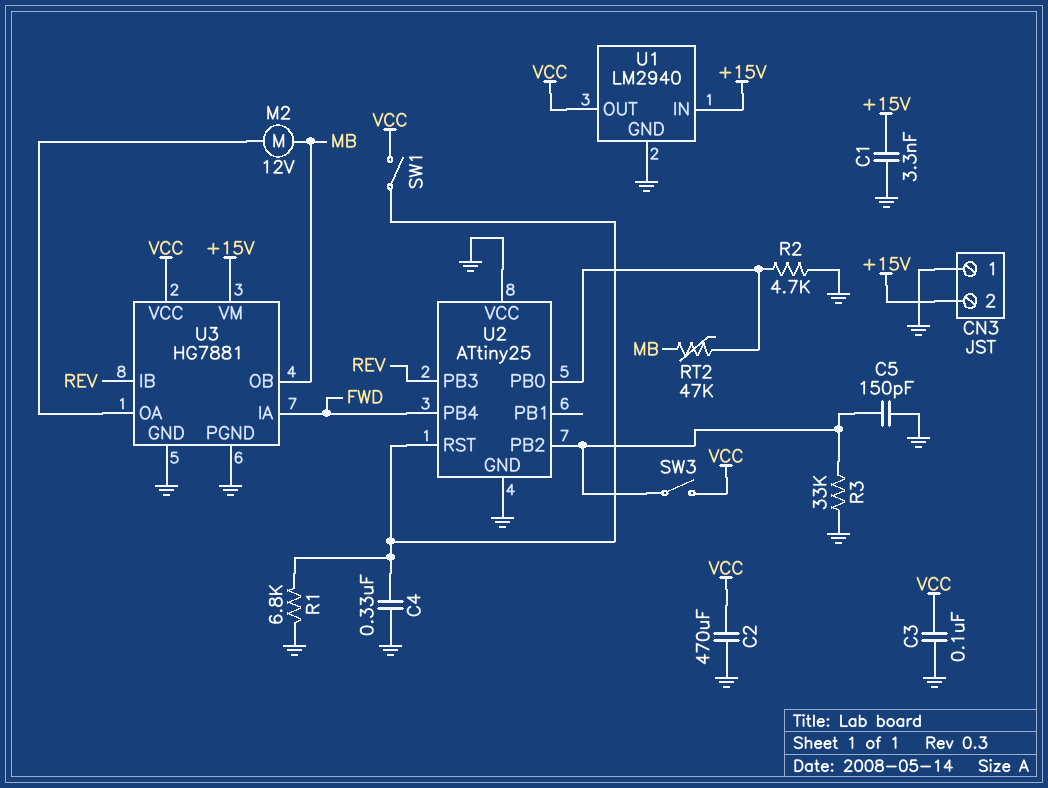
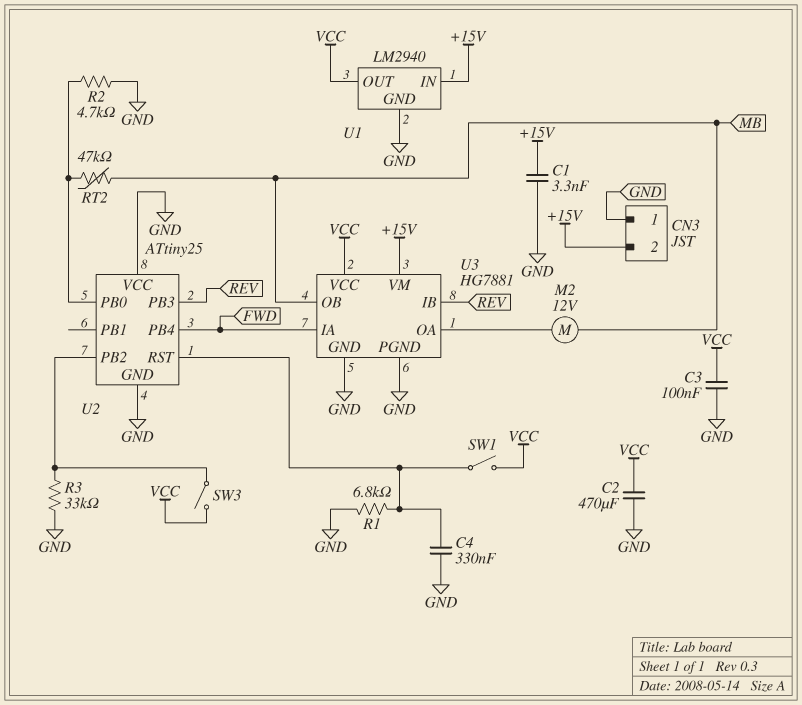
C5: 150pF (GND, U2/PB2) -> none

